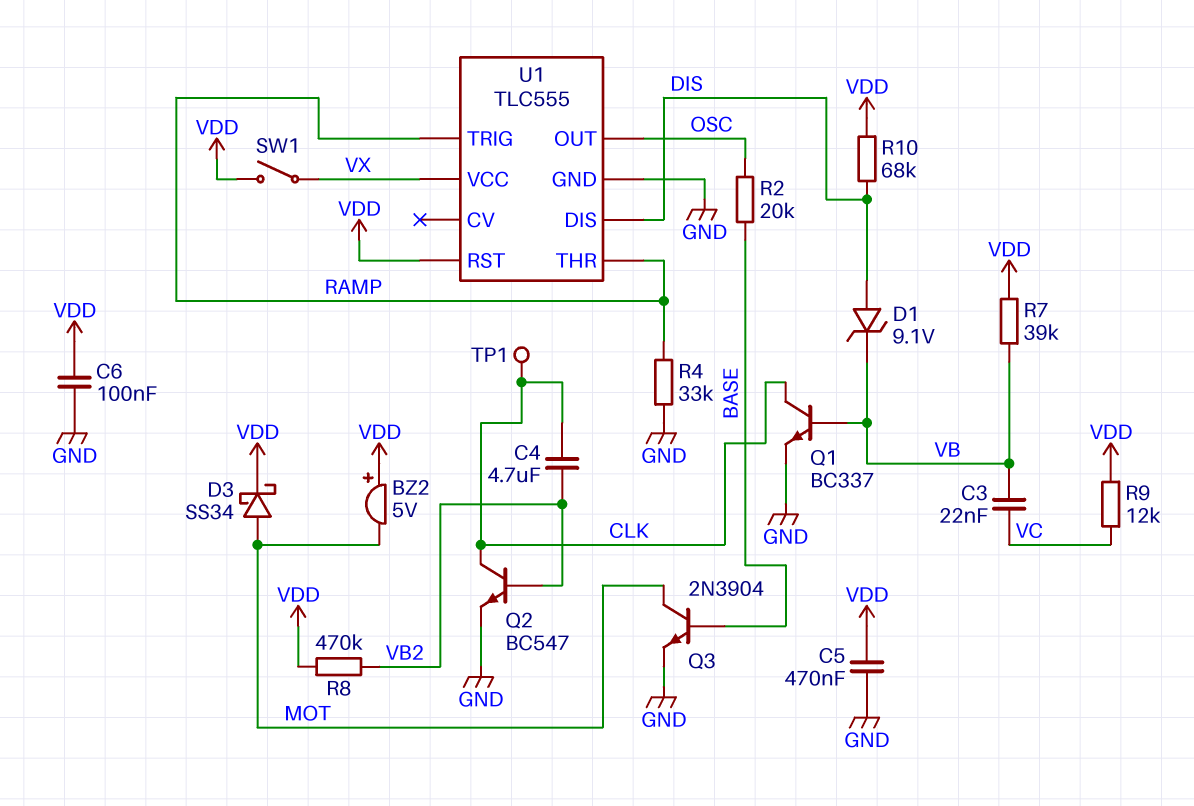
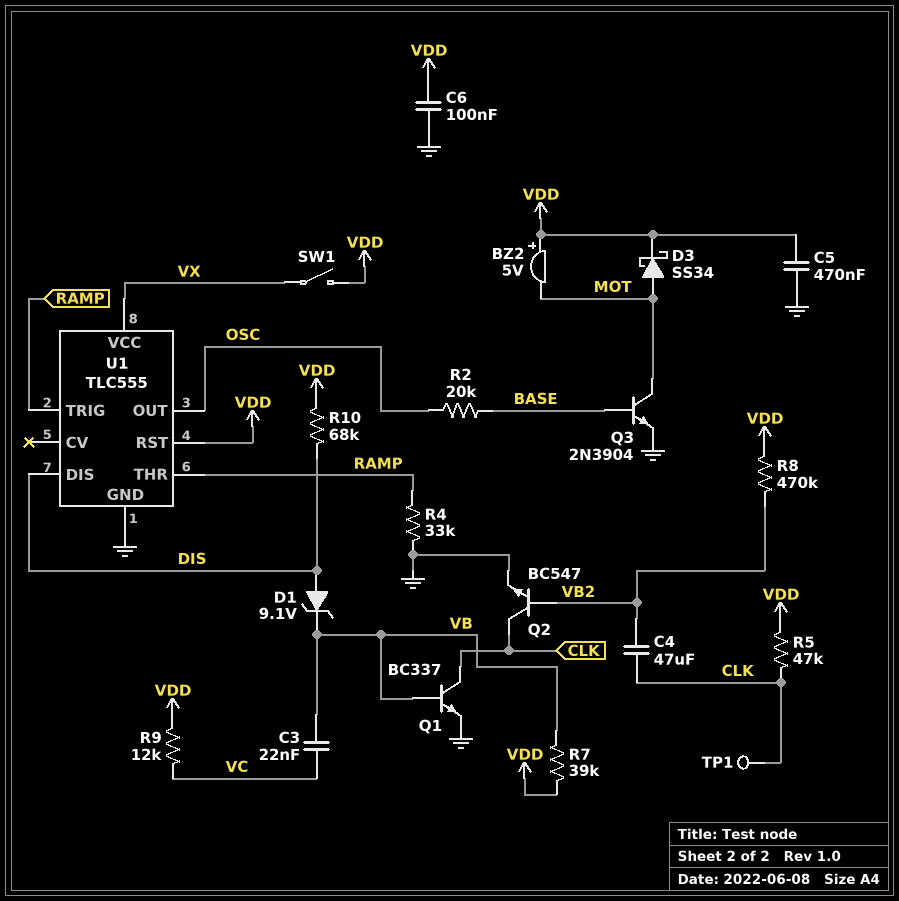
C4: 4.7uF (CLK, VB2) -> 47uF (CLK, VB2)
R5: none -> 47k (CLK, VDD)

